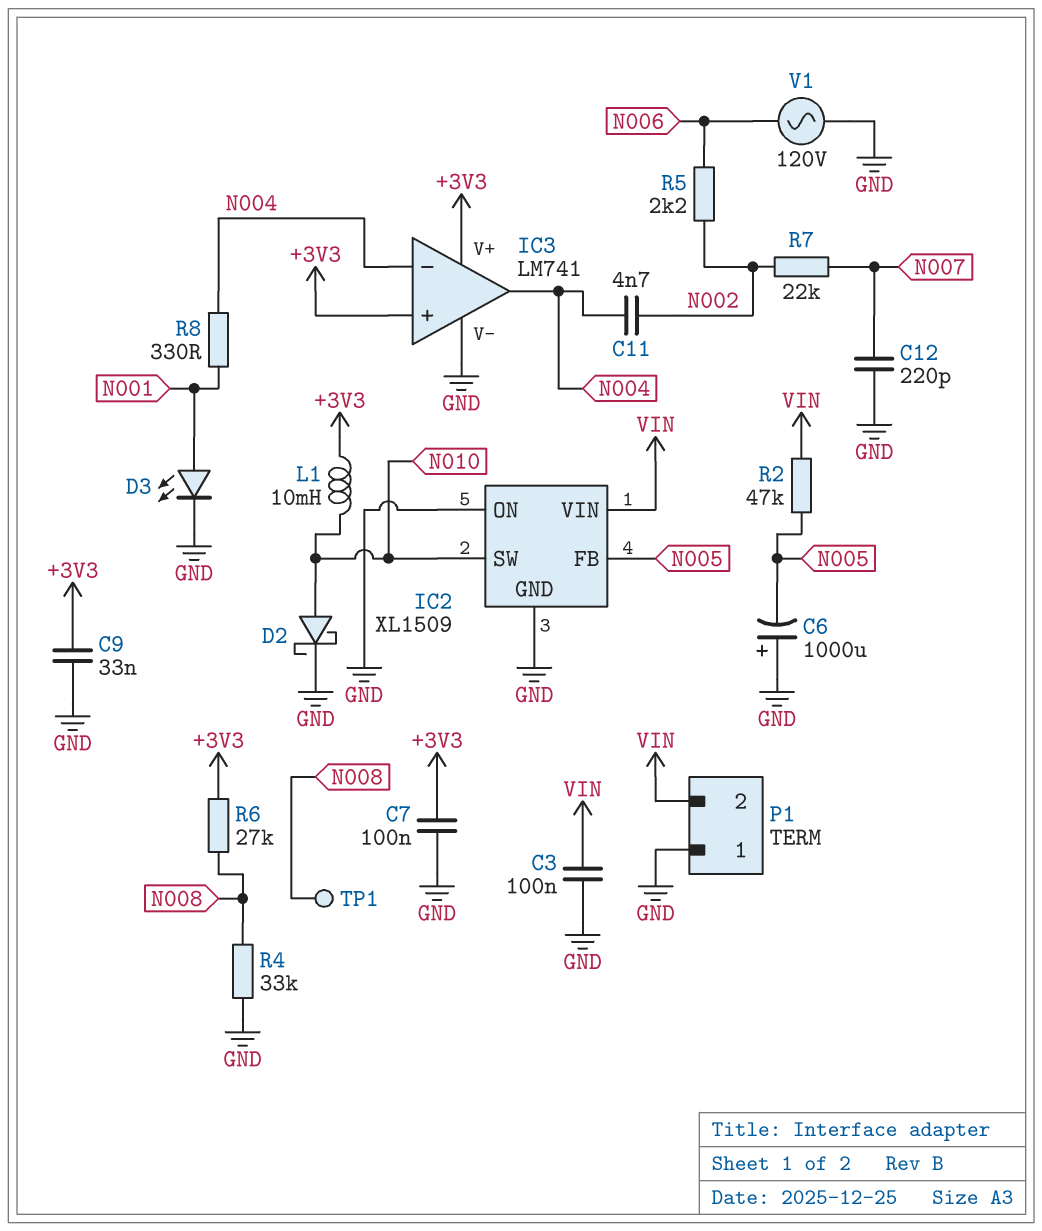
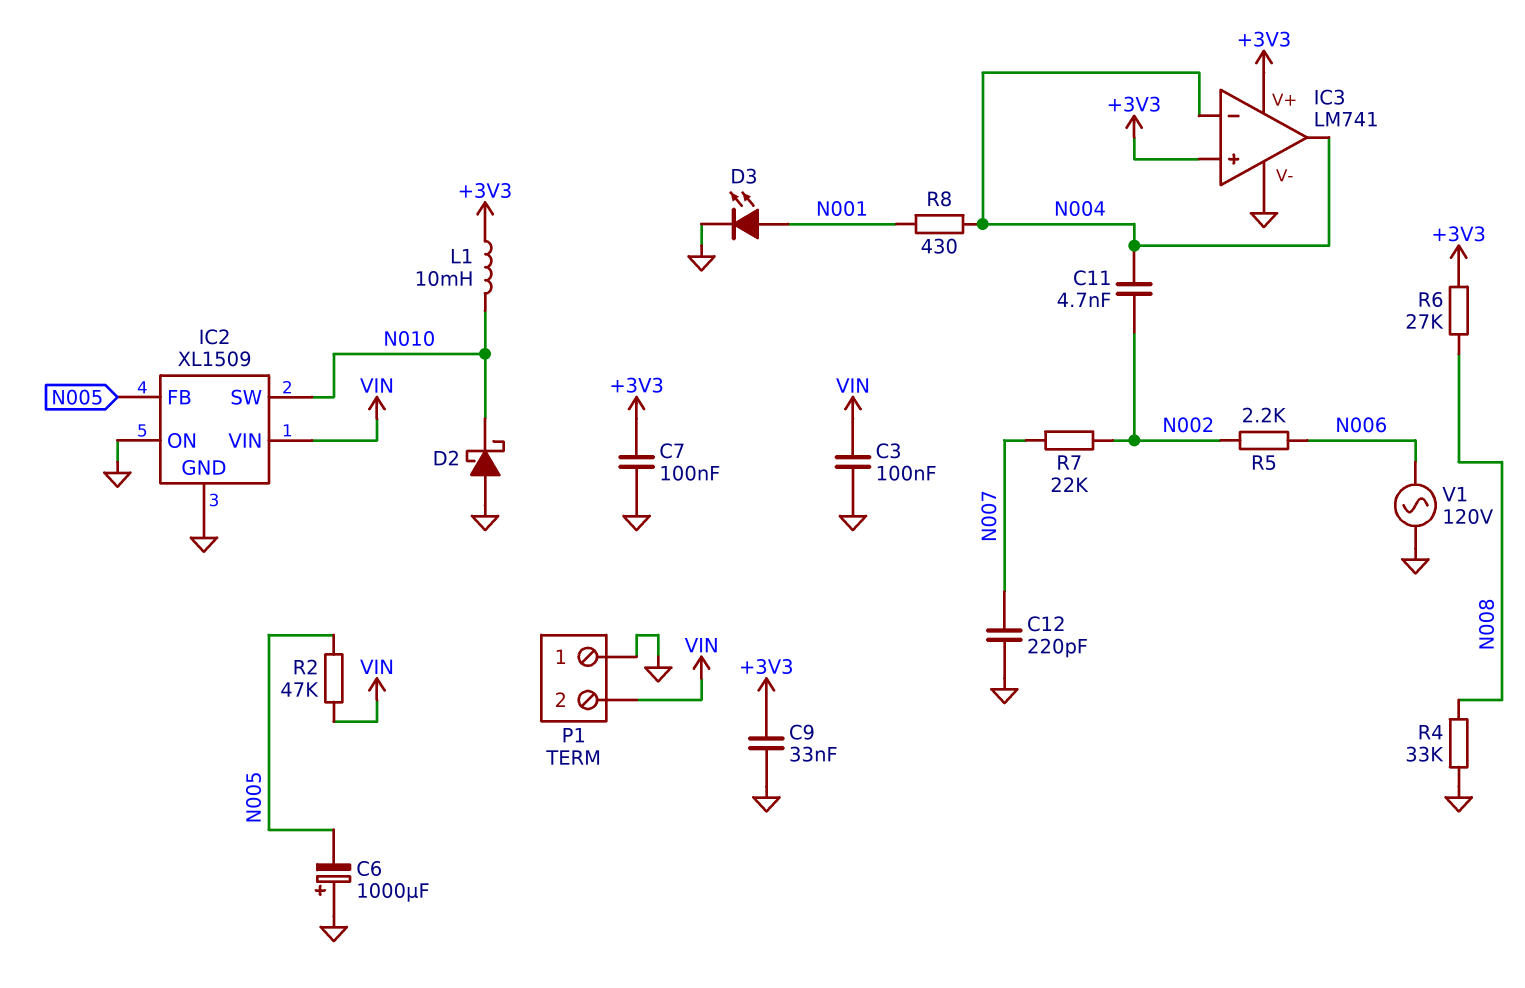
D2: schottky (A N010, K GND) -> schottky (A GND, K N010)
R8: 330 (N001, N004) -> 430 (N001, N004)
TP1: test point (N008) -> none

